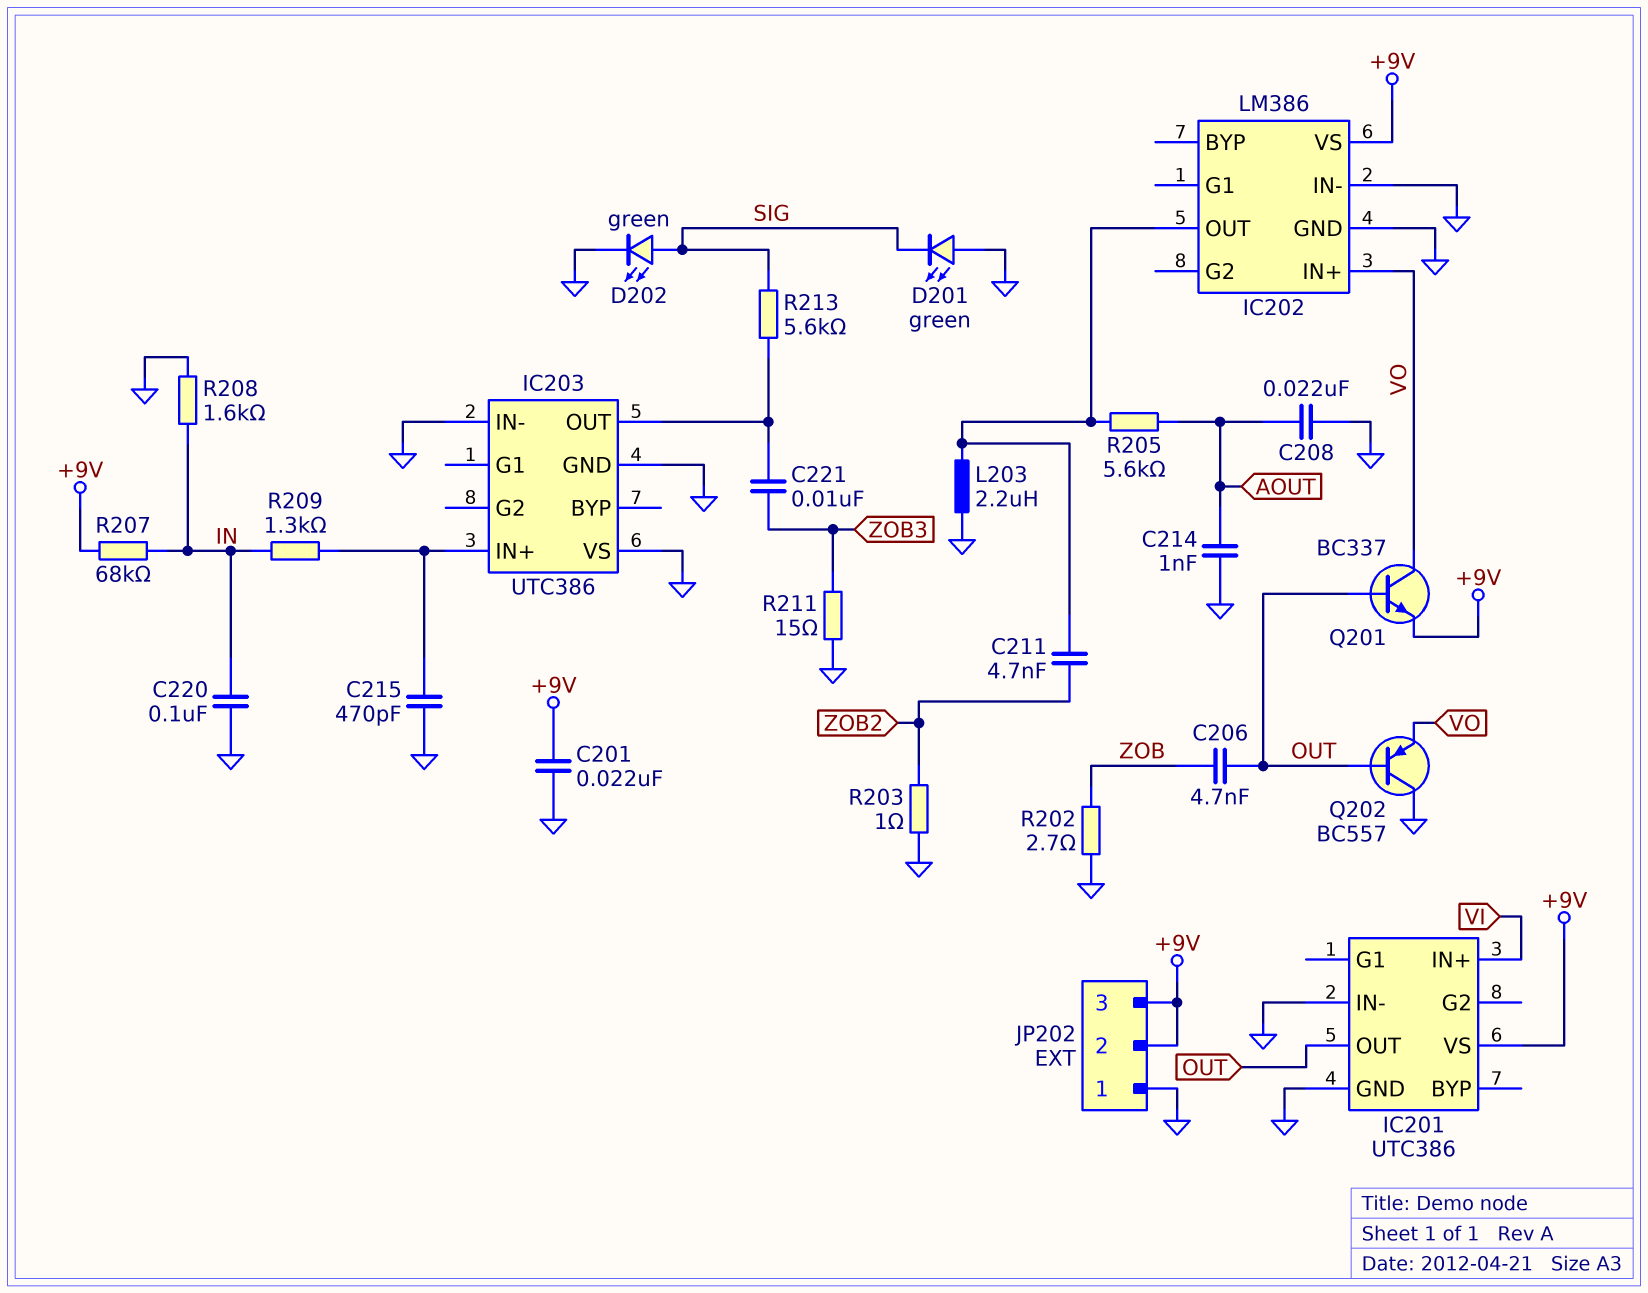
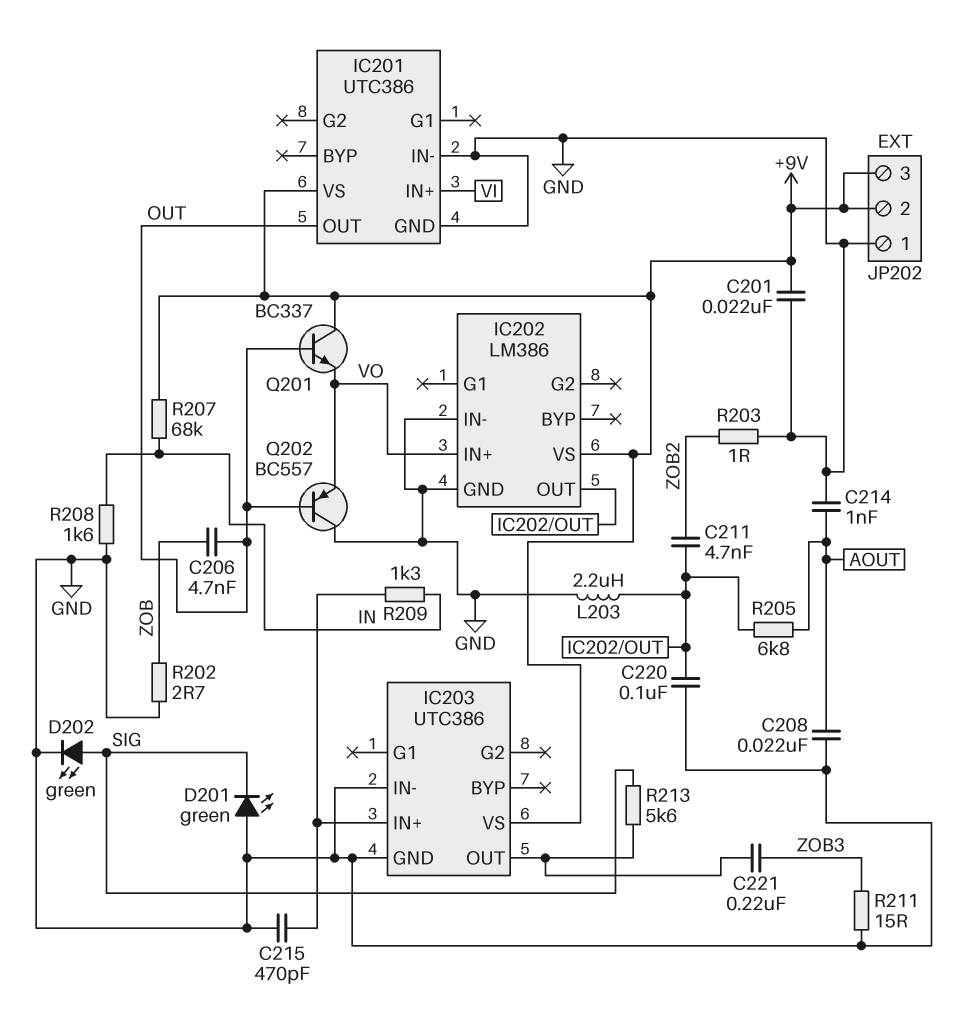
C220: 100nF (GND, IN) -> 100nF (GND, IC202/OUT)
C221: 10nF (IC203/OUT, ZOB3) -> 220nF (IC203/OUT, ZOB3)
IC203 pin VS: GND -> +9V
Q201: NPN BC337 (B OUT, C VO, E +9V) -> NPN BC337 (B OUT, C +9V, E VO)
R205: 5.6k (AOUT, IC202/OUT) -> 6.8k (AOUT, IC202/OUT)

